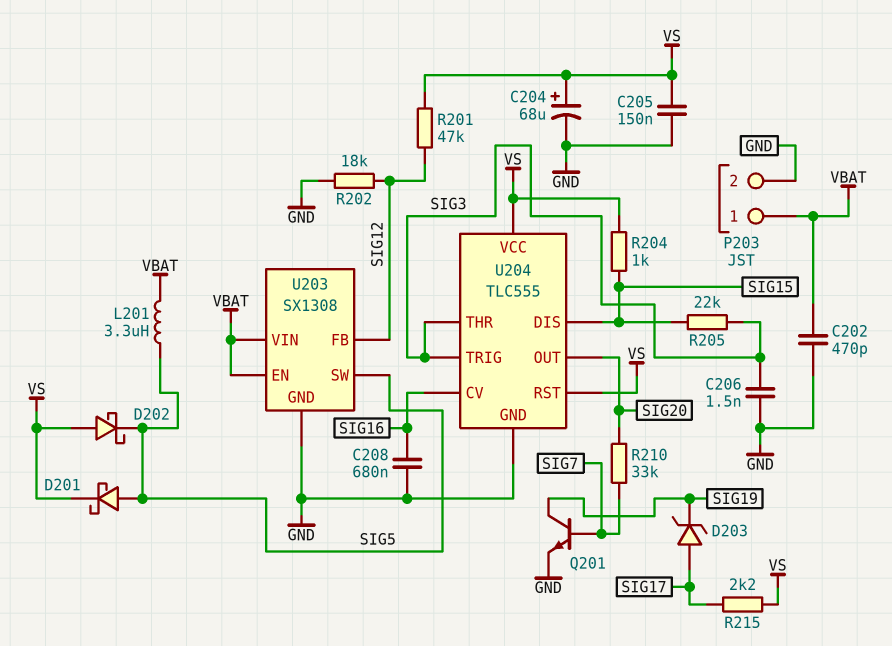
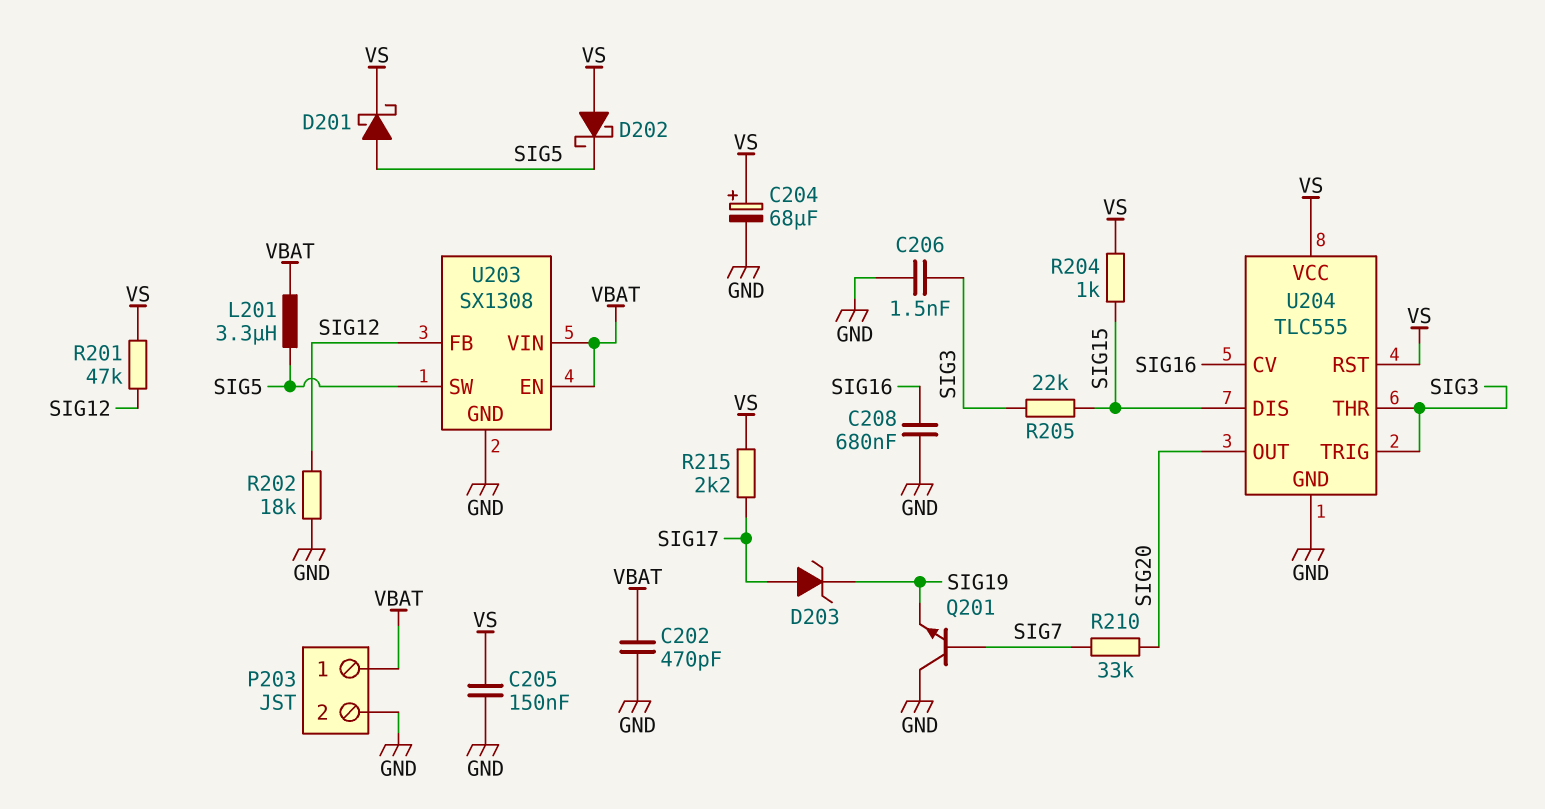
Q201: NPN (B SIG7, C SIG19, E GND) -> NPN (B SIG7, C GND, E SIG19)

